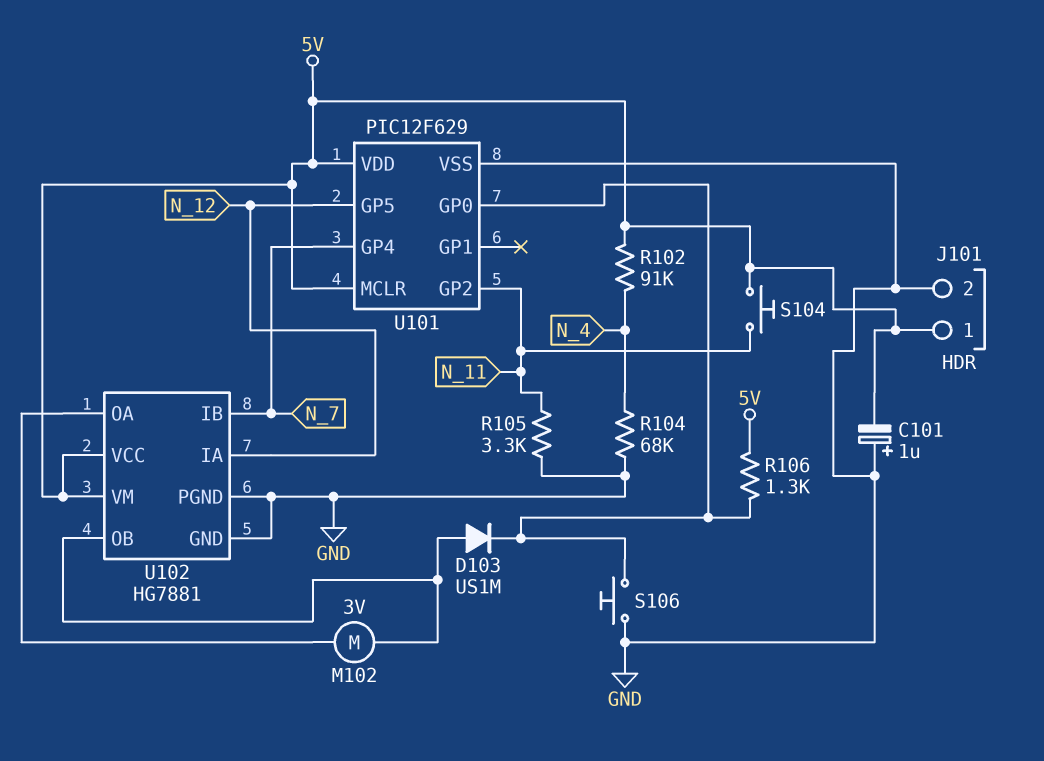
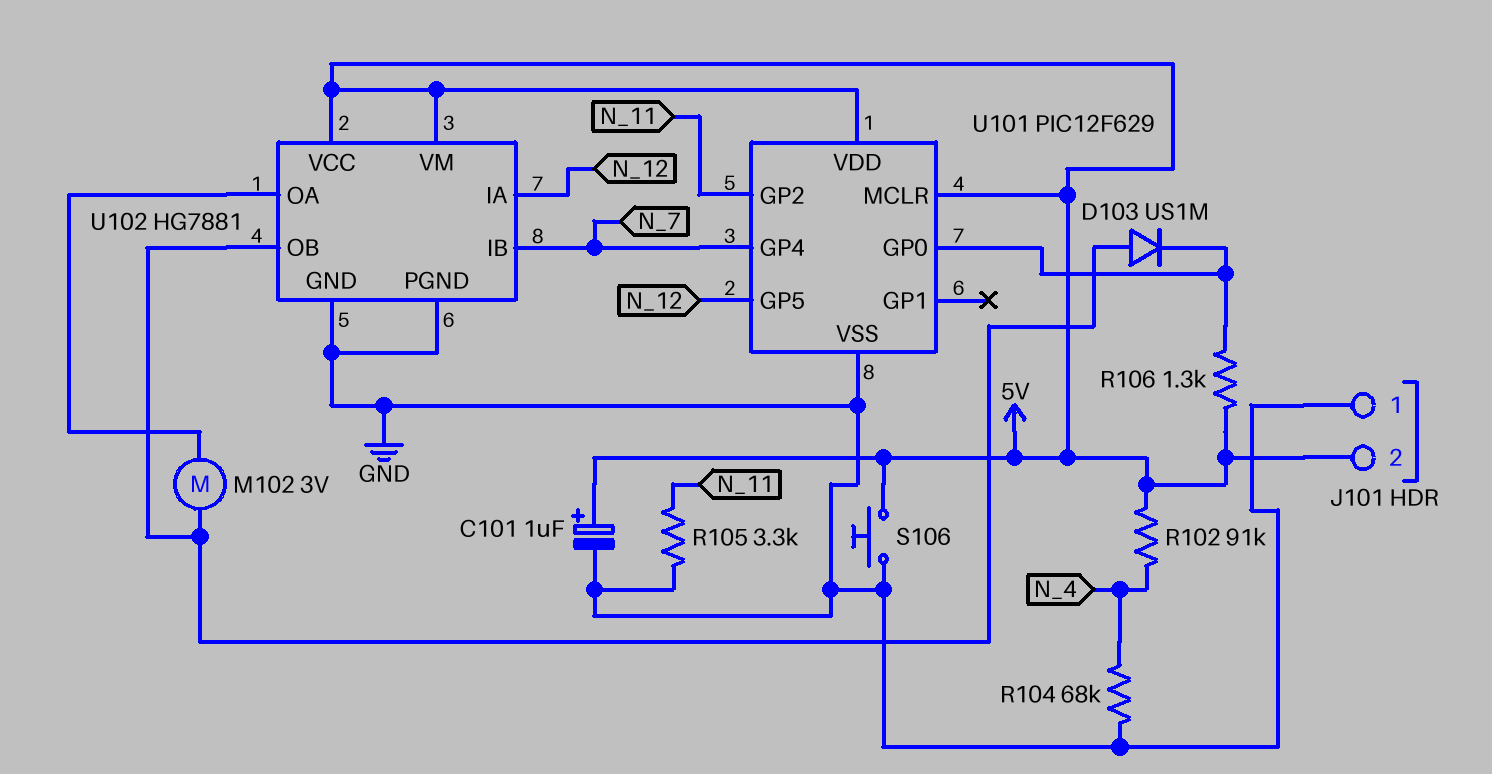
C101: 1uF (plus GND, minus 5V) -> 1uF (plus 5V, minus GND)
J101 pin 1: 5V -> GND
J101 pin 2: GND -> 5V
S104: button (5V, N_11) -> none
S106: button (GND, U101/GP0) -> button (5V, GND)

